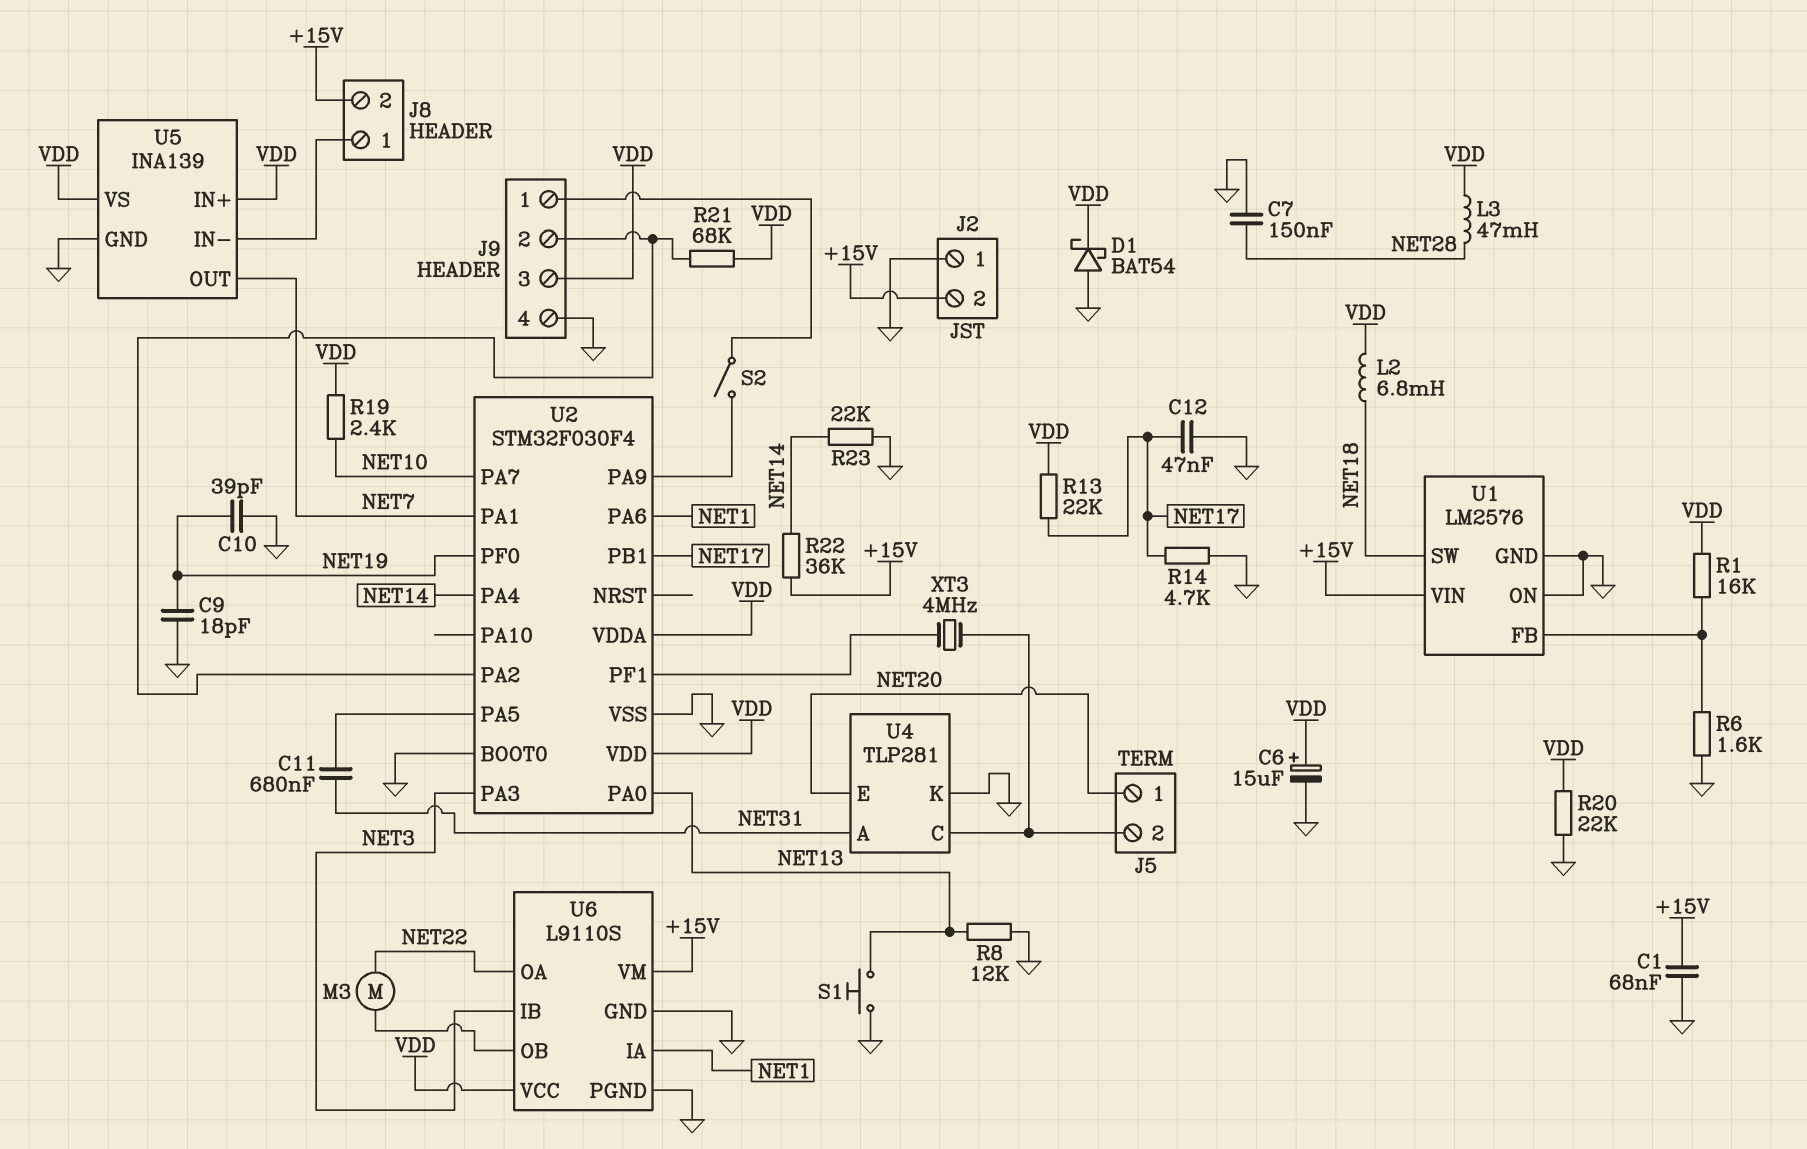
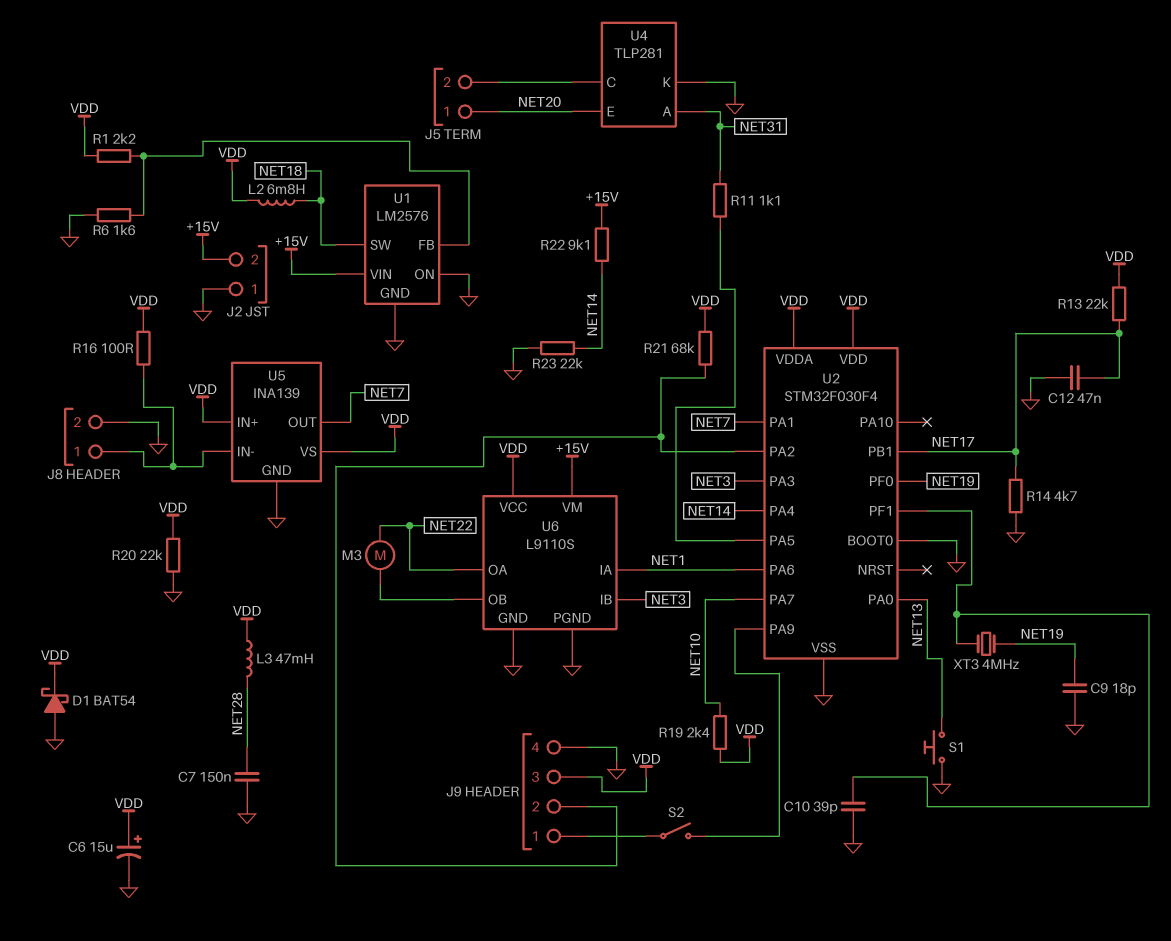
C1: 68nF (+15V, GND) -> none
C10: 39pF (GND, NET19) -> 39pF (GND, U2/PF1)
C11: 680nF (NET31, U2/PA5) -> none
J8 pin 2: +15V -> GND
R1: 16k (U1/FB, VDD) -> 2.2k (U1/FB, VDD)
R8: 12k (GND, NET13) -> none
R11: none -> 1.1k (NET31, U2/PA5)
R16: none -> 100 (J8/1, VDD)
R22: 36k (+15V, NET14) -> 9.1k (+15V, NET14)
XT3: 4MHz (J5/2, U2/PF1) -> 4MHz (NET19, U2/PF1)

